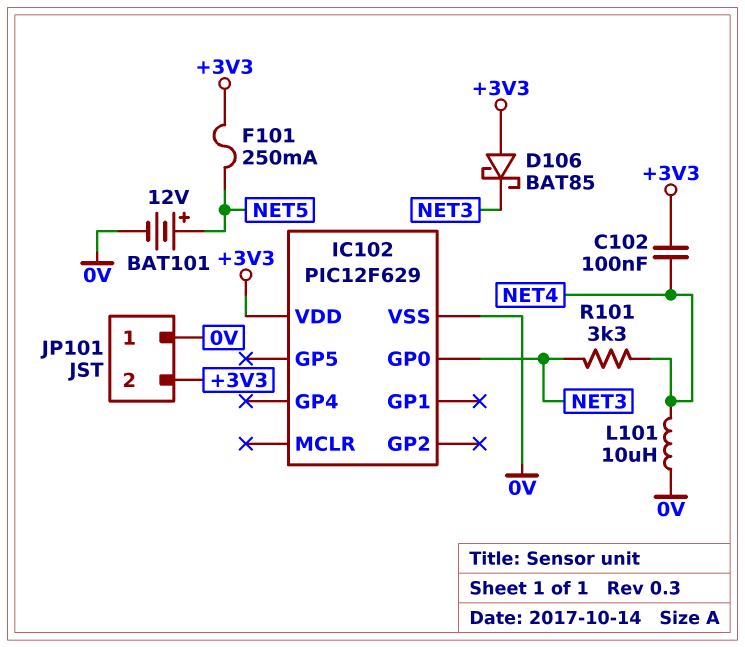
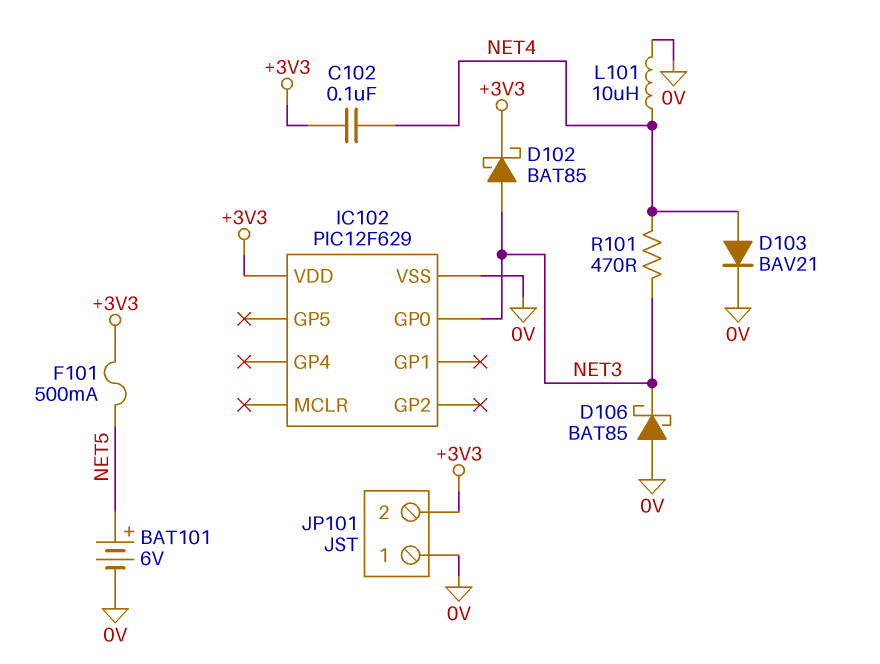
BAT101: 12V (plus NET5, minus 0V) -> 6V (plus NET5, minus 0V)
D102: none -> schottky BAT85 (A NET3, K +3V3)
D103: none -> diode BAV21 (A NET4, K 0V)
D106: schottky BAT85 (A +3V3, K NET3) -> schottky BAT85 (A 0V, K NET3)
F101: 250mA (+3V3, NET5) -> 500mA (+3V3, NET5)
R101: 3.3k (NET3, NET4) -> 470 (NET3, NET4)

